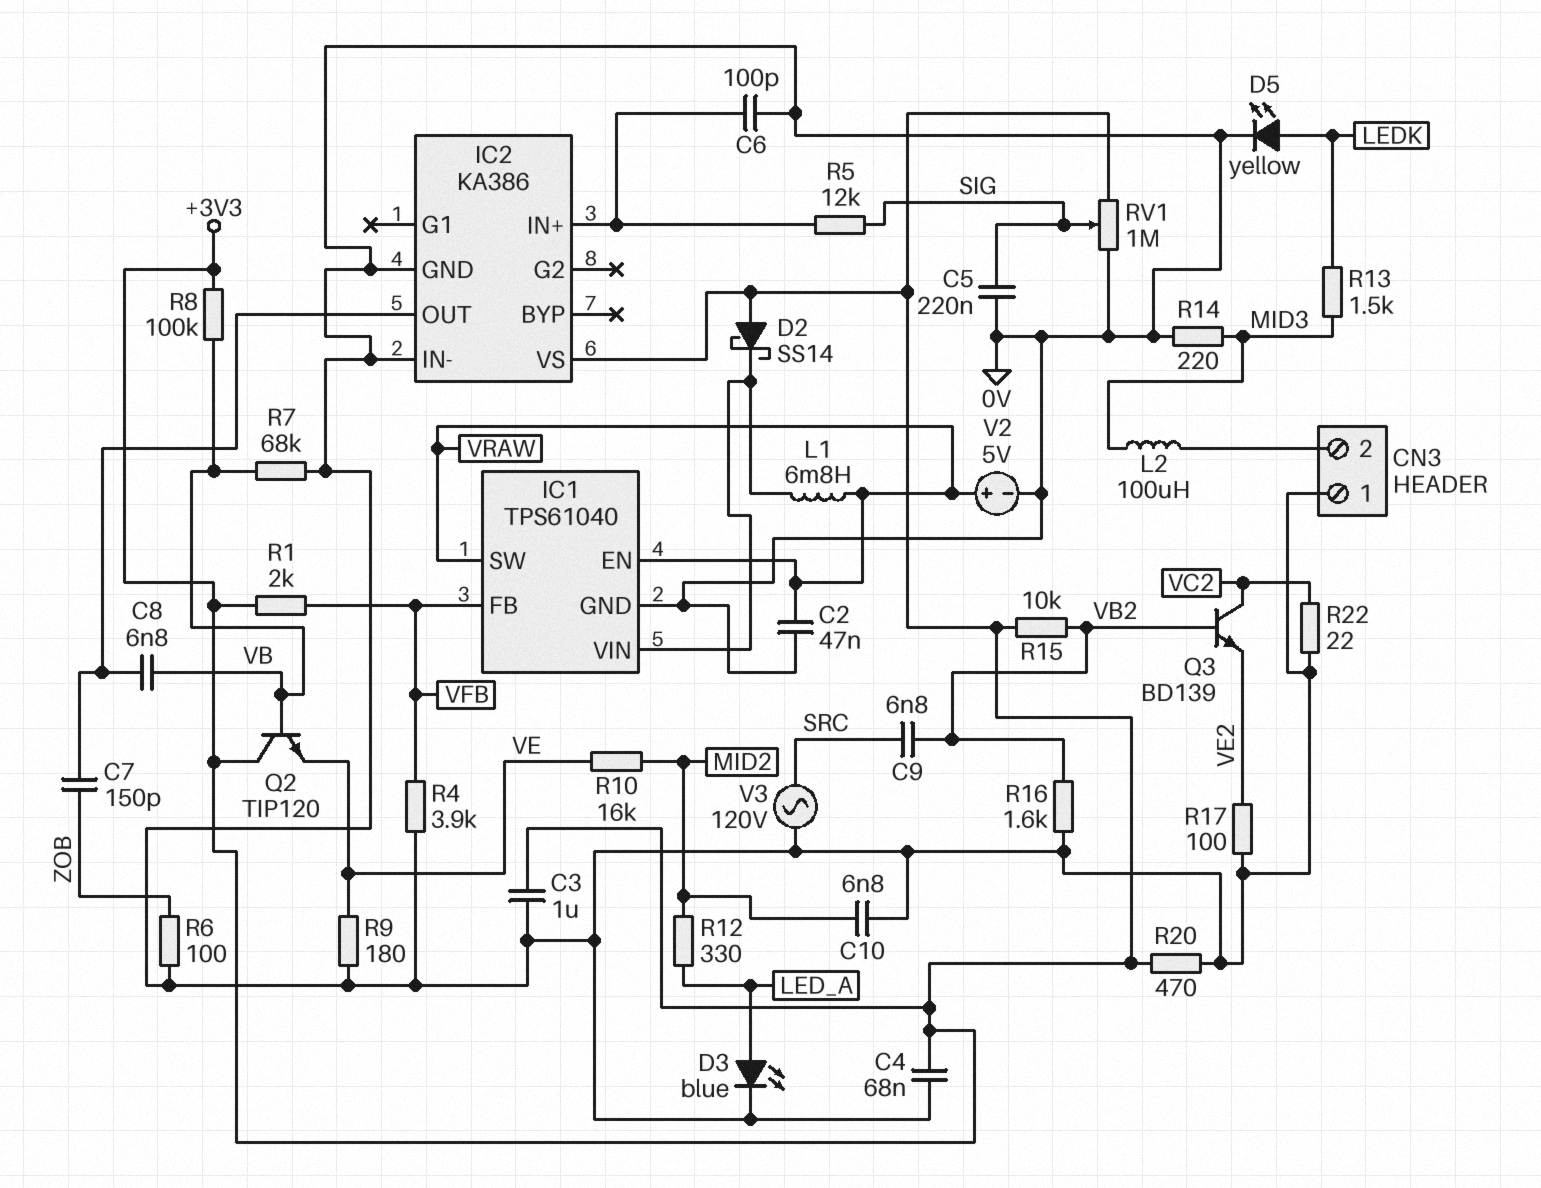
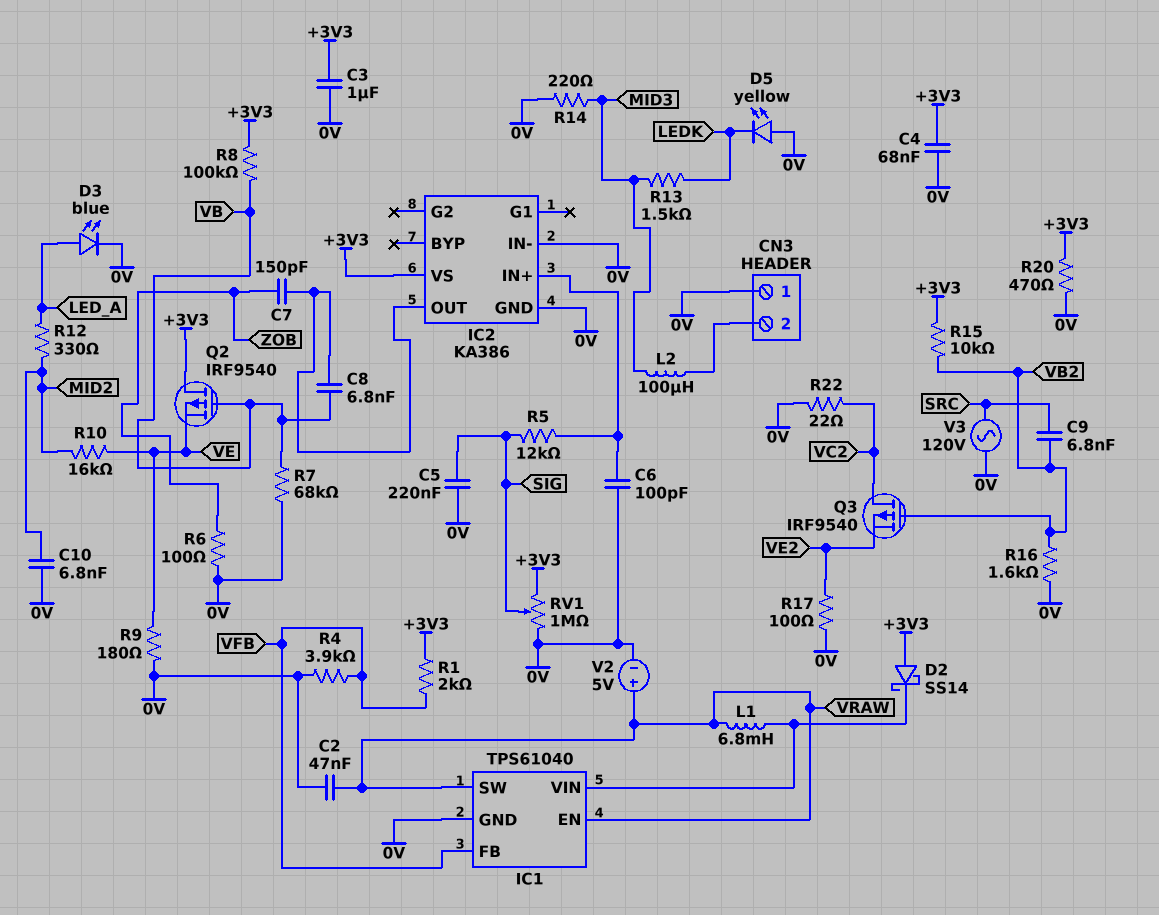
D5: LED yellow (A LEDK, K 0V) -> LED yellow (A 0V, K LEDK)
Q2: NPN TIP120 (B VB, C +3V3, E VE) -> PMOS IRF9540 (G VB, D +3V3, S VE)
Q3: NPN BD139 (B VB2, C VC2, E VE2) -> PMOS IRF9540 (G VB2, D VC2, S VE2)

